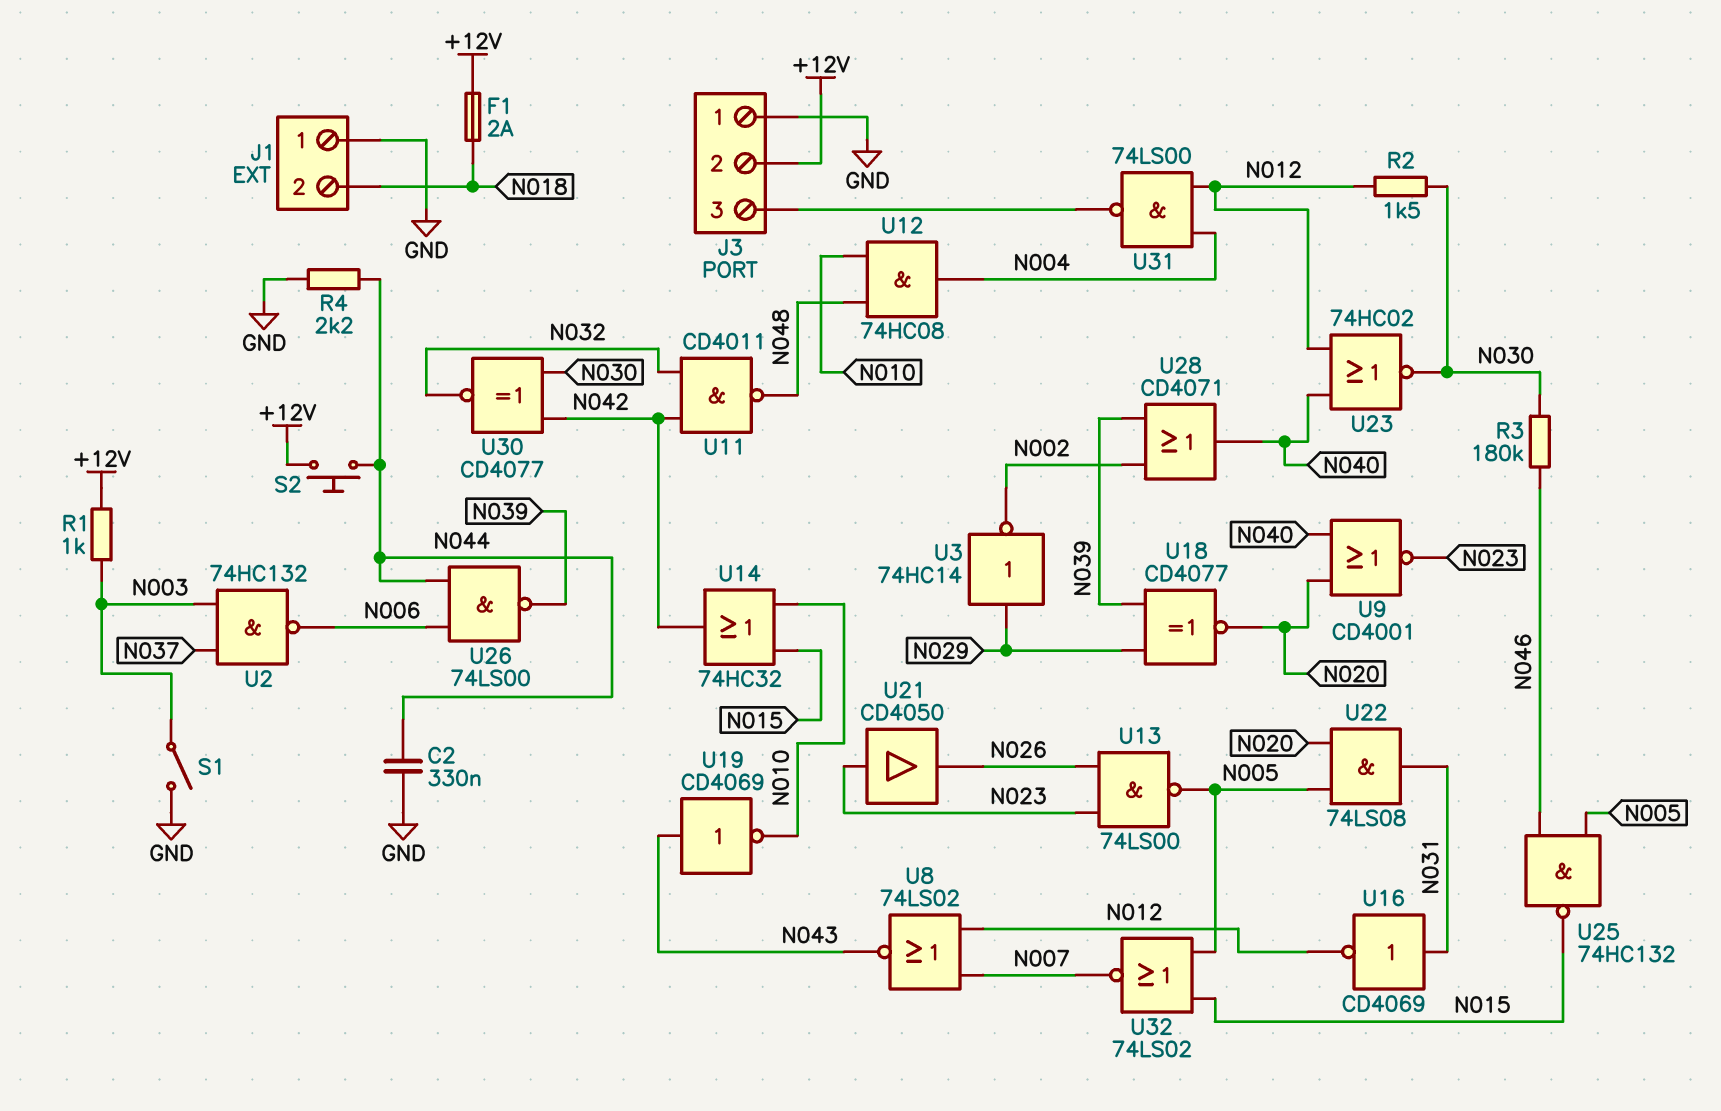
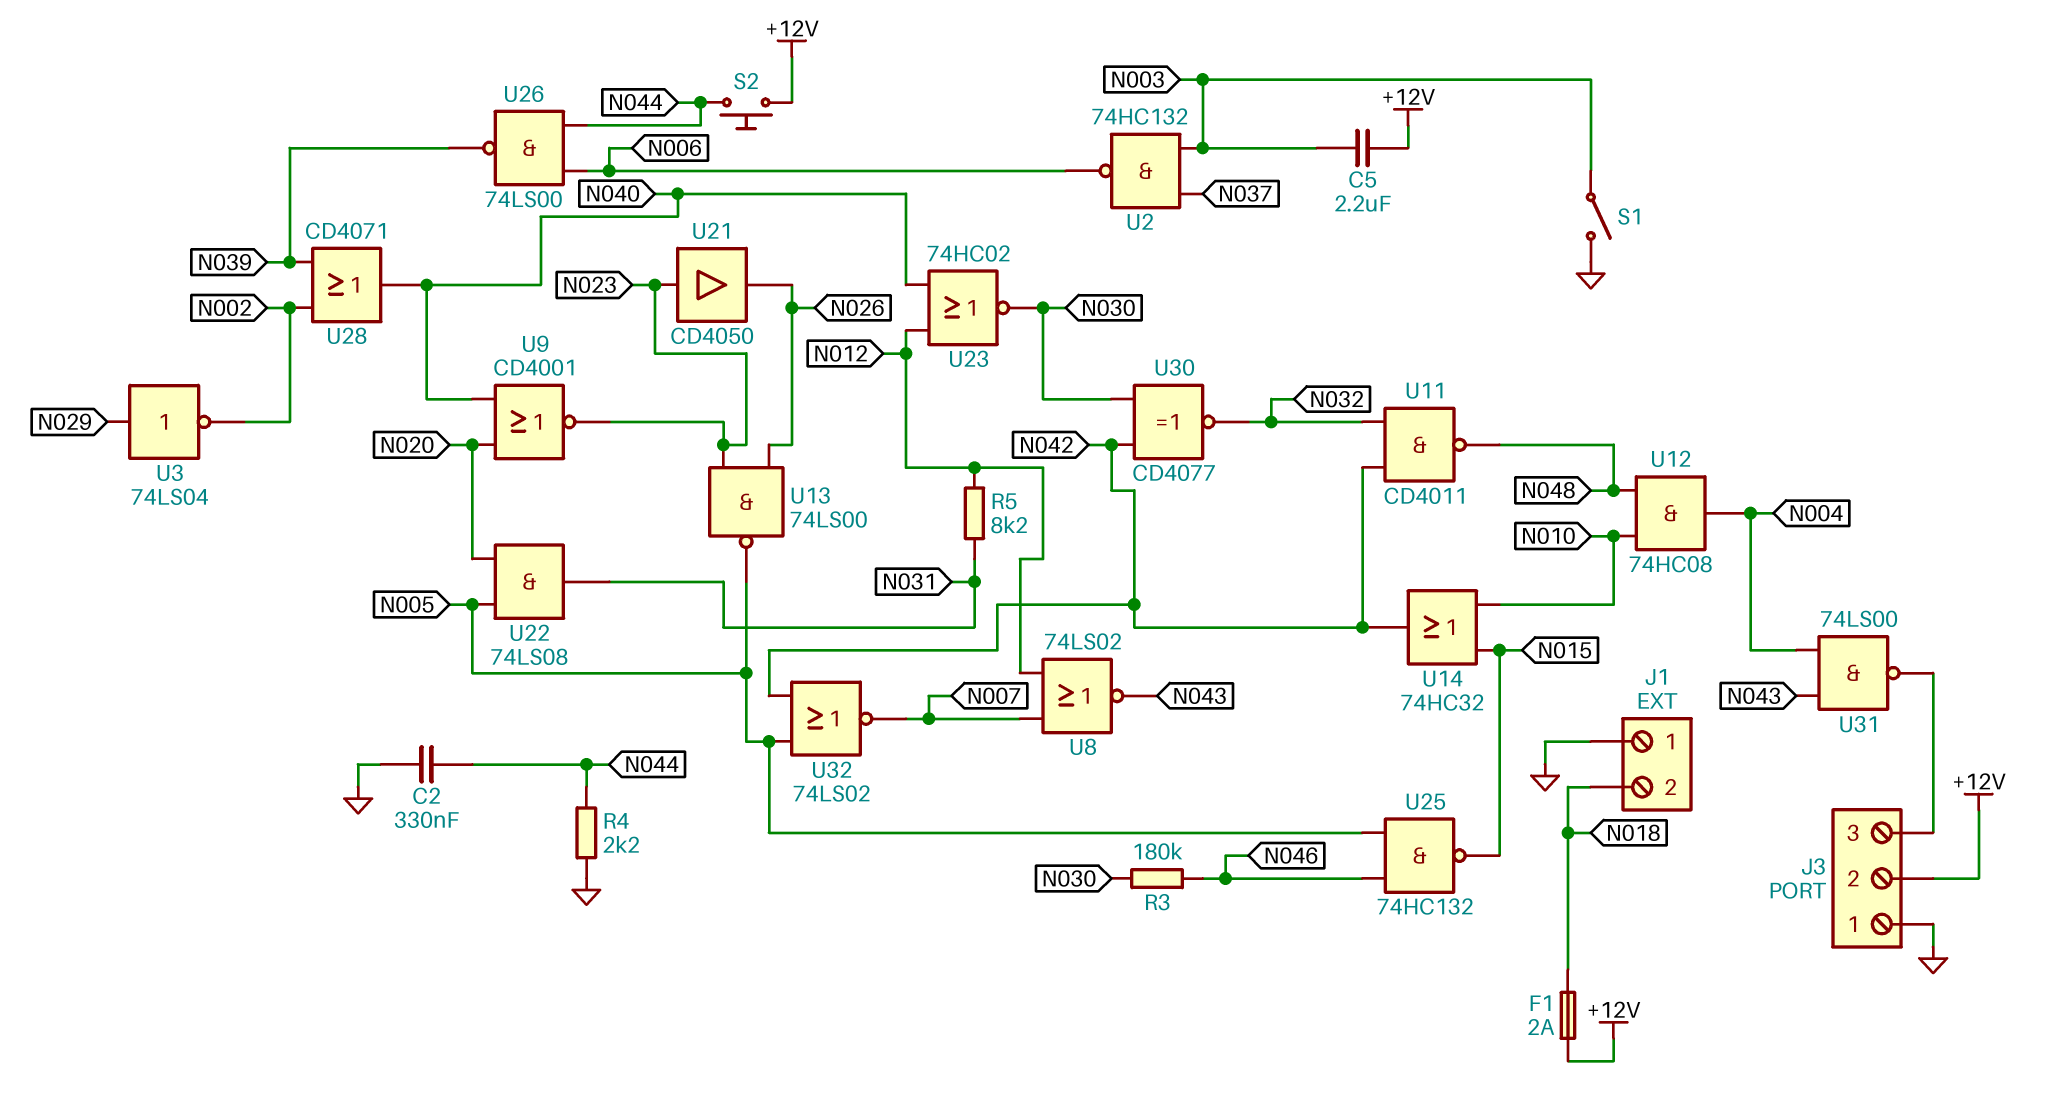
C5: none -> 2.2uF (+12V, N003)
R1: 1k (+12V, N003) -> none
R2: 1.5k (N012, N030) -> none
R5: none -> 8.2k (N012, N031)
U3: NOT 74HC14 (in N029, out N002) -> NOT 74LS04 (in N029, out N002)
U16: NOT CD4069 (in N031, out N012) -> none
U18: XNOR CD4077 (in N029, in N039, out N020) -> none
U19: NOT CD4069 (in N043, out N010) -> none
U31: NAND 74LS00 (in N004, in N012, out J3/3) -> NAND 74LS00 (in N004, in N043, out J3/3)
U32: NOR 74LS02 (in N005, in N015, out N007) -> NOR 74LS02 (in N005, in N042, out N007)

